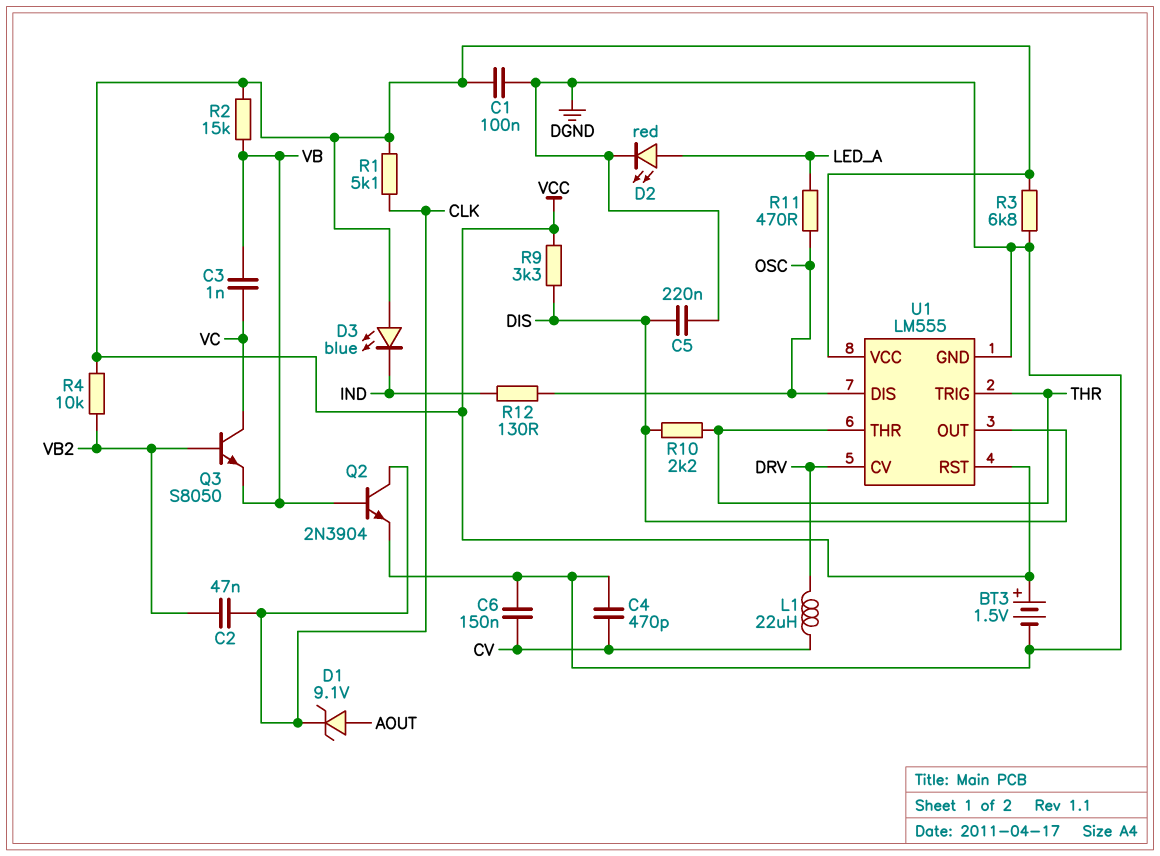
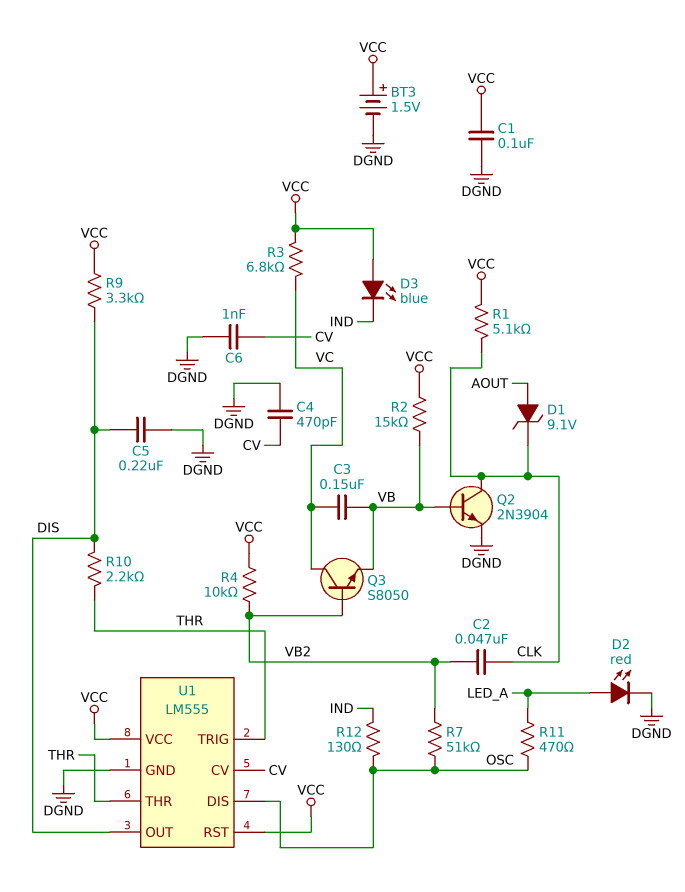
C3: 1nF (VB, VC) -> 150nF (VB, VC)
C6: 150nF (CV, DGND) -> 1nF (CV, DGND)
L1: 22uH (CV, DRV) -> none
R3: 6.8k (DGND, VCC) -> 6.8k (VC, VCC)
R7: none -> 51k (OSC, VB2)
U1 pin CV: DRV -> CV

